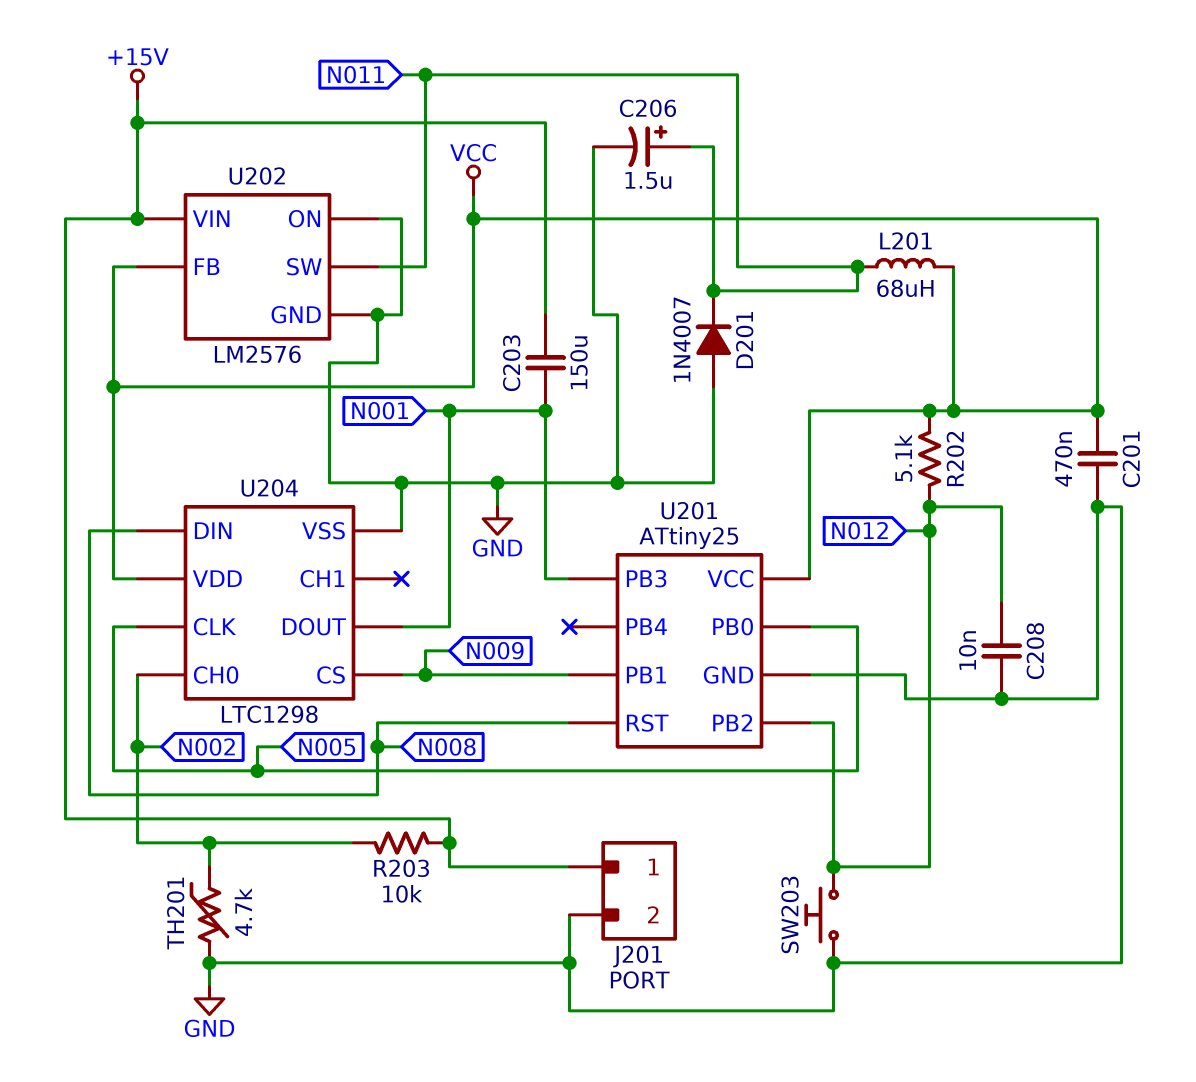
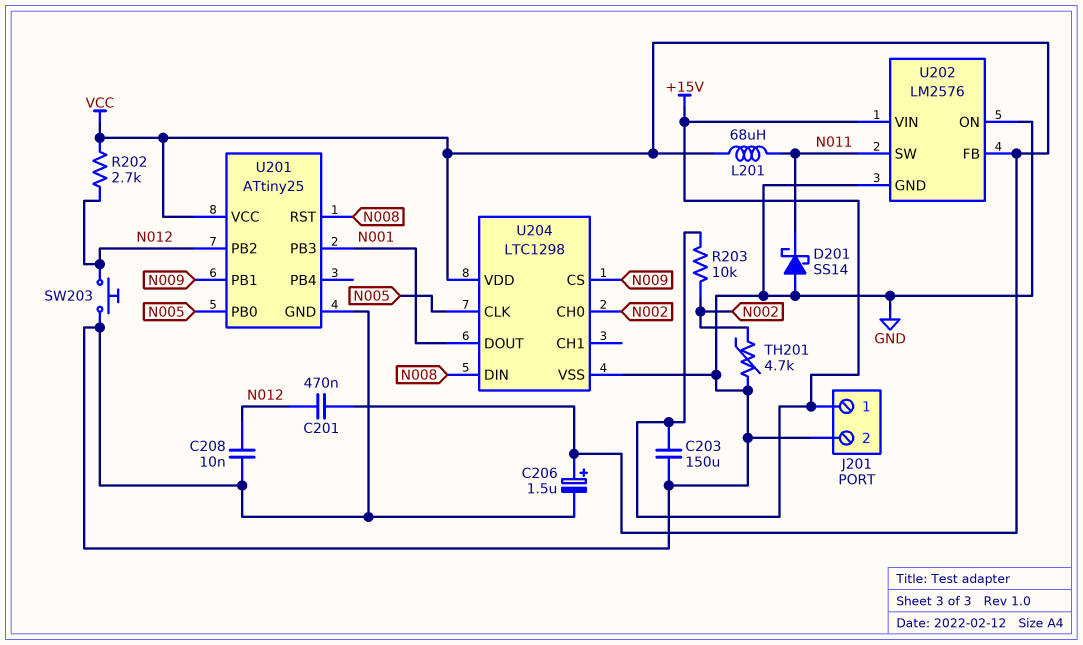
C201: 470nF (GND, VCC) -> 470nF (N012, VCC)
C203: 150uF (+15V, N001) -> 150uF (+15V, GND)
C206: 1.5uF (plus N011, minus GND) -> 1.5uF (plus VCC, minus GND)
D201: diode 1N4007 (A GND, K N011) -> schottky SS14 (A GND, K N011)
R202: 5.1k (N012, VCC) -> 2.7k (N012, VCC)

